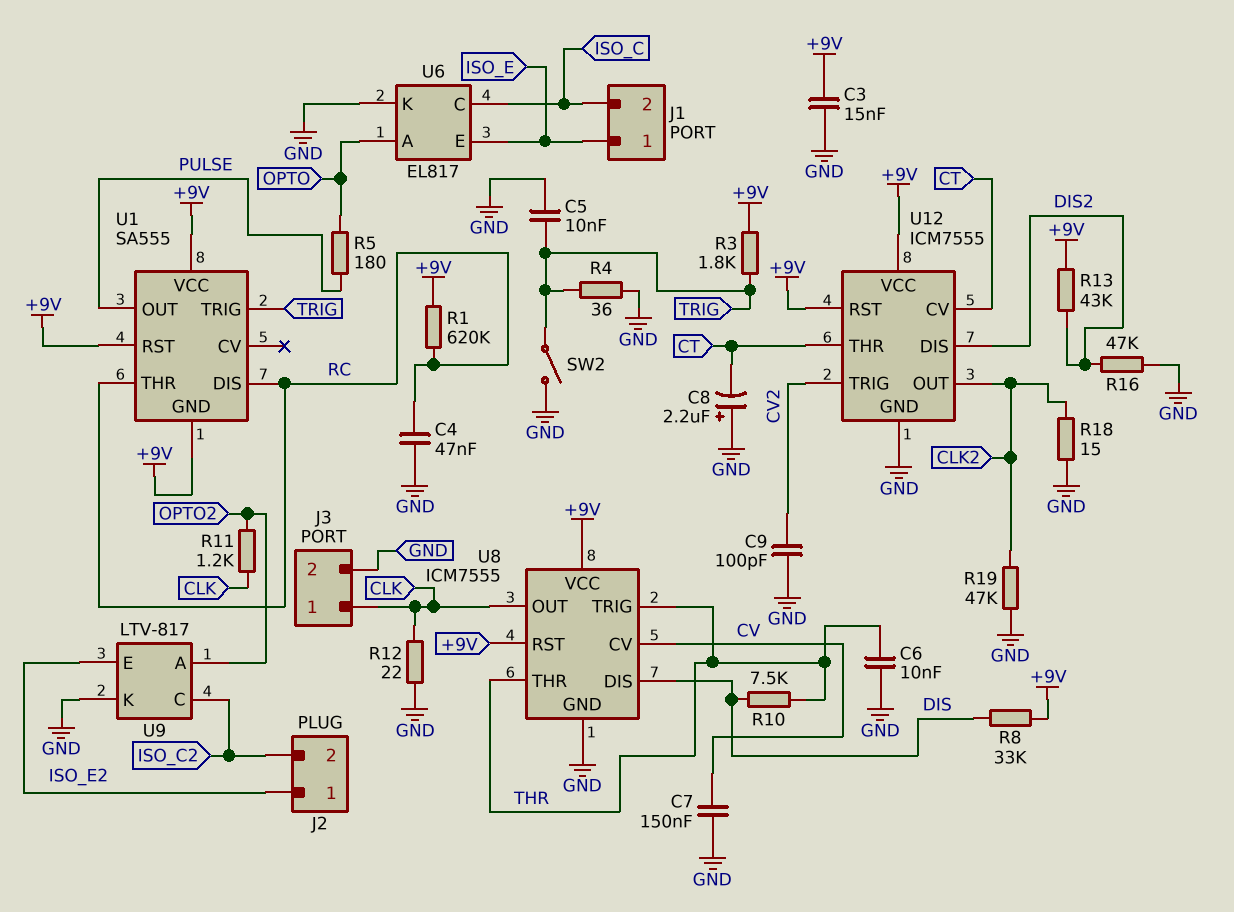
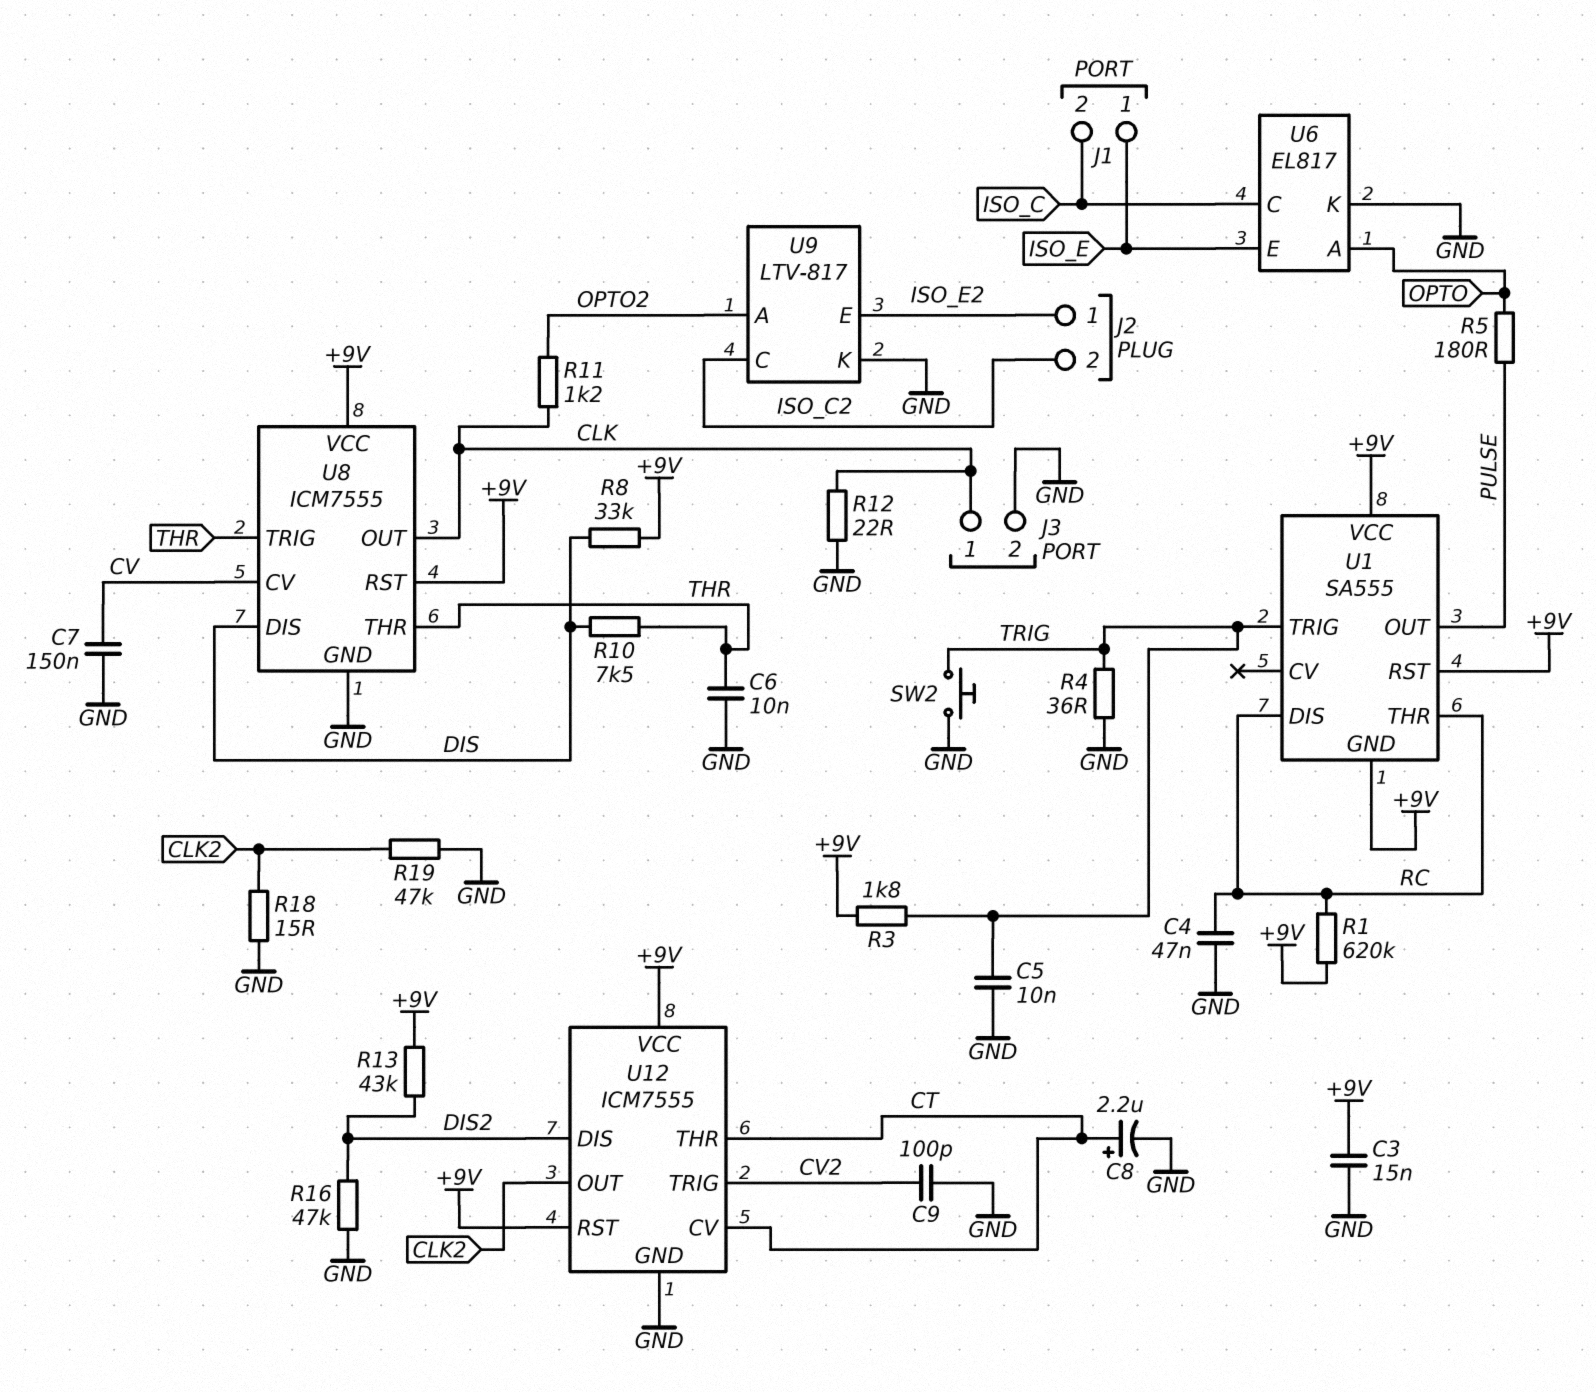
C8: 2.2uF (plus GND, minus CT) -> 2.2uF (plus CT, minus GND)
SW2: switch (GND, TRIG) -> button (GND, TRIG)

